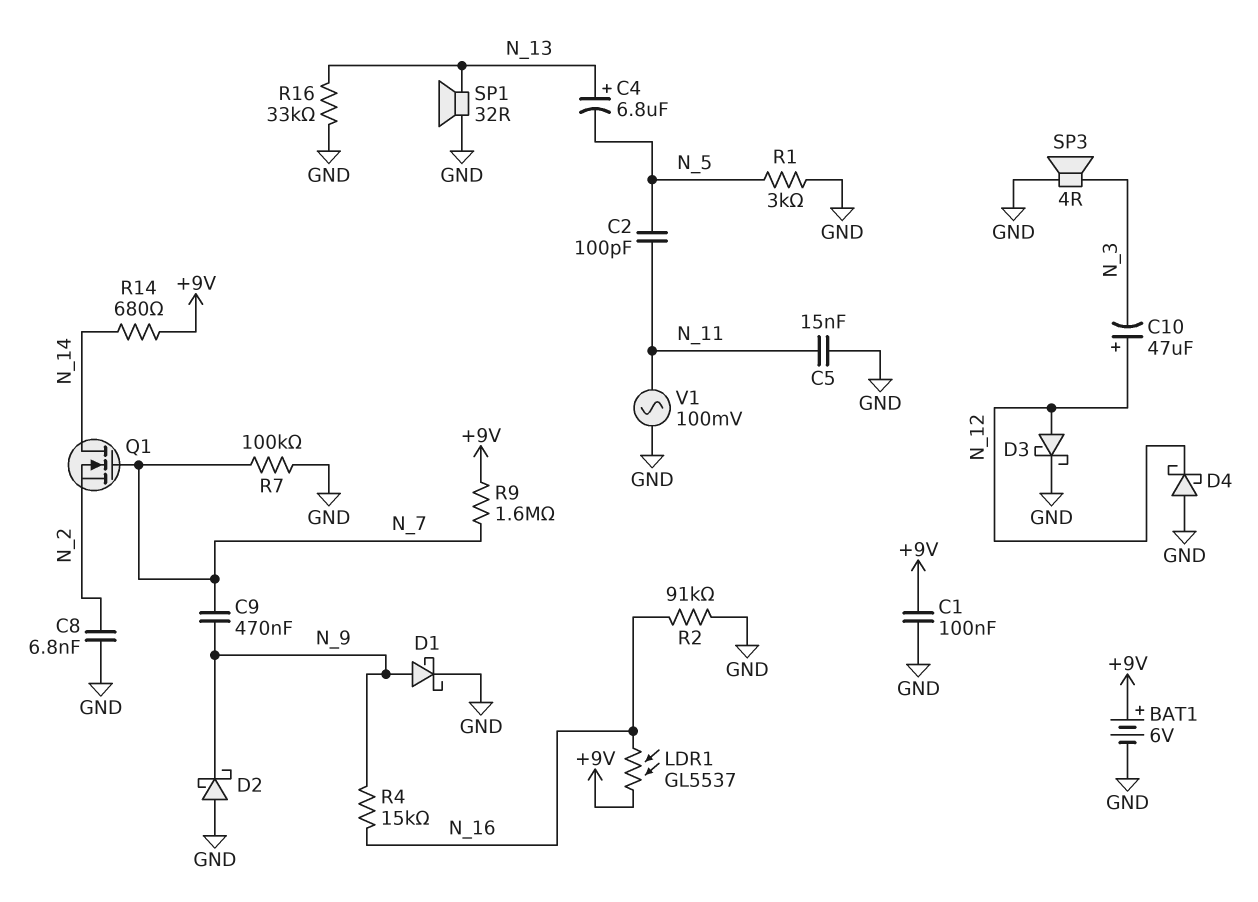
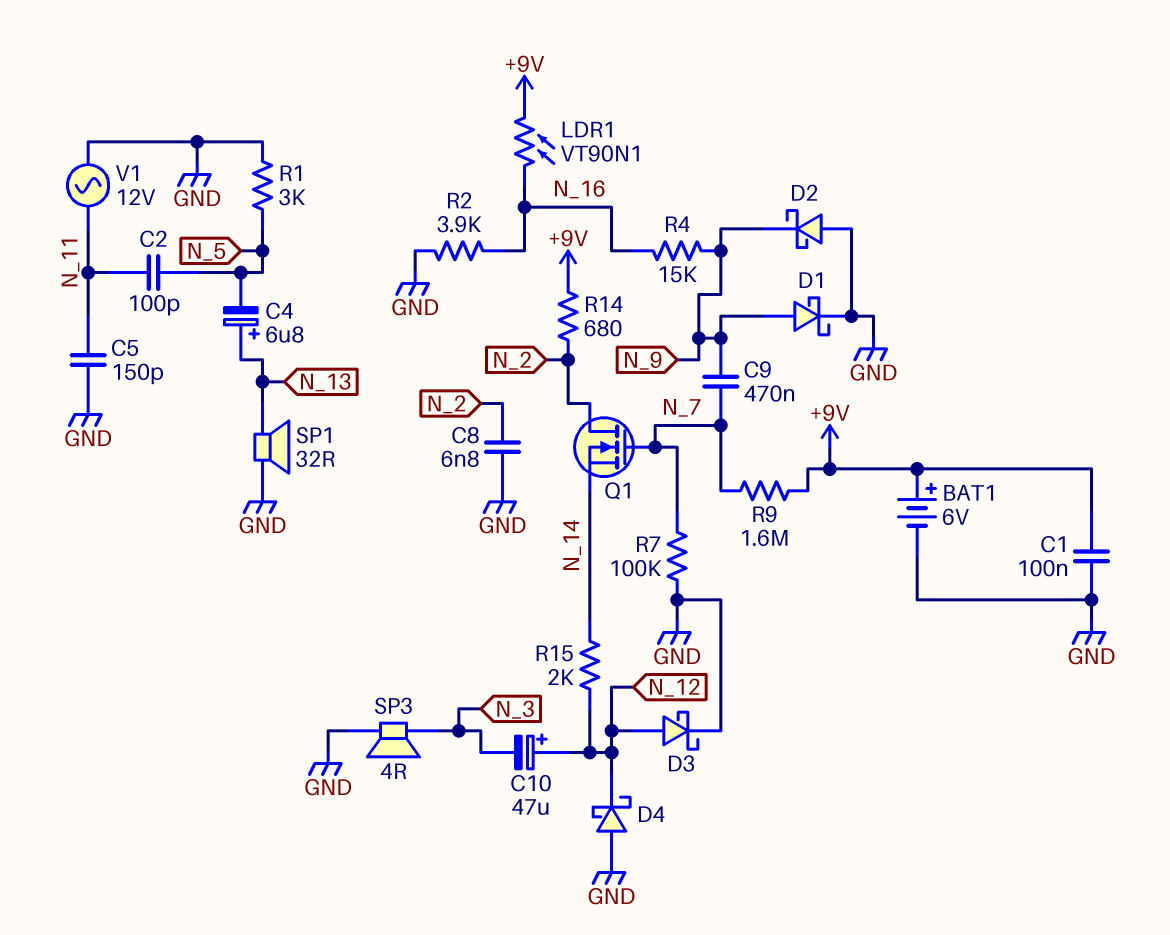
C5: 15nF (GND, N_11) -> 150pF (GND, N_11)
LDR1: GL5537 (+9V, N_16) -> VT90N1 (+9V, N_16)
Q1: NMOS (G N_7, D N_14, S N_2) -> NMOS (G N_7, D N_2, S N_14)
R2: 91k (GND, N_16) -> 3.9k (GND, N_16)
R14: 680 (+9V, N_14) -> 680 (+9V, N_2)
R15: none -> 2k (N_12, N_14)
R16: 33k (GND, N_13) -> none
V1: AC 100mV (GND, N_11) -> AC 12V (GND, N_11)

